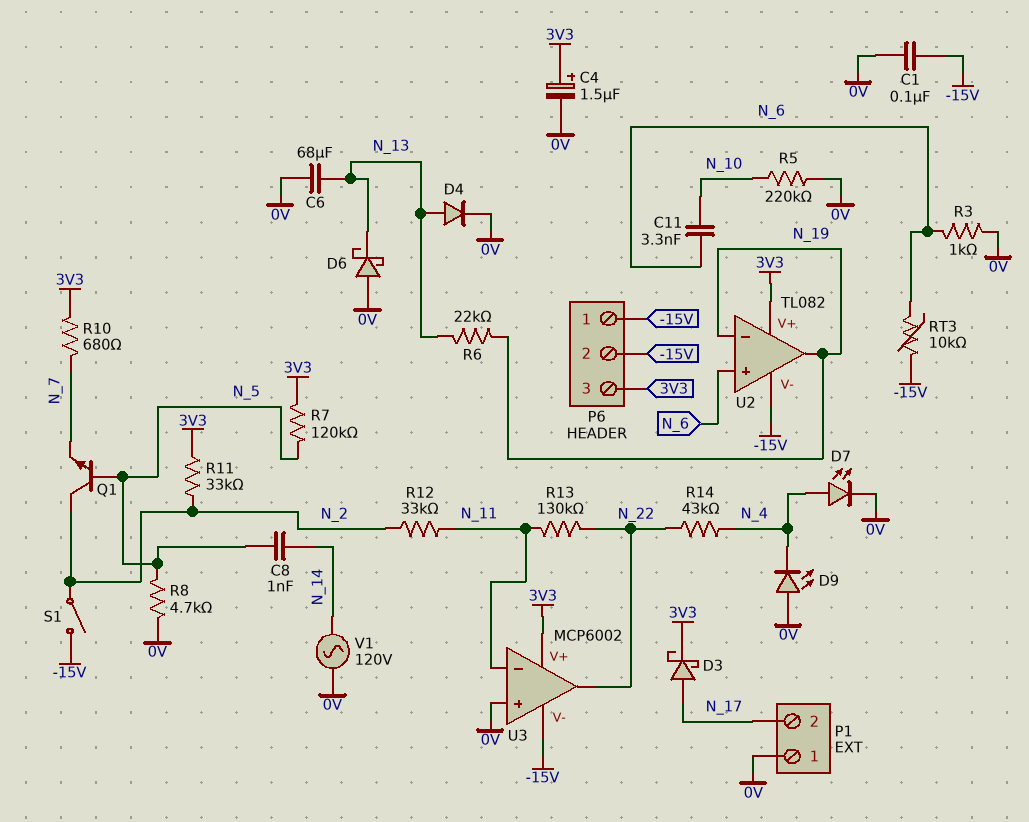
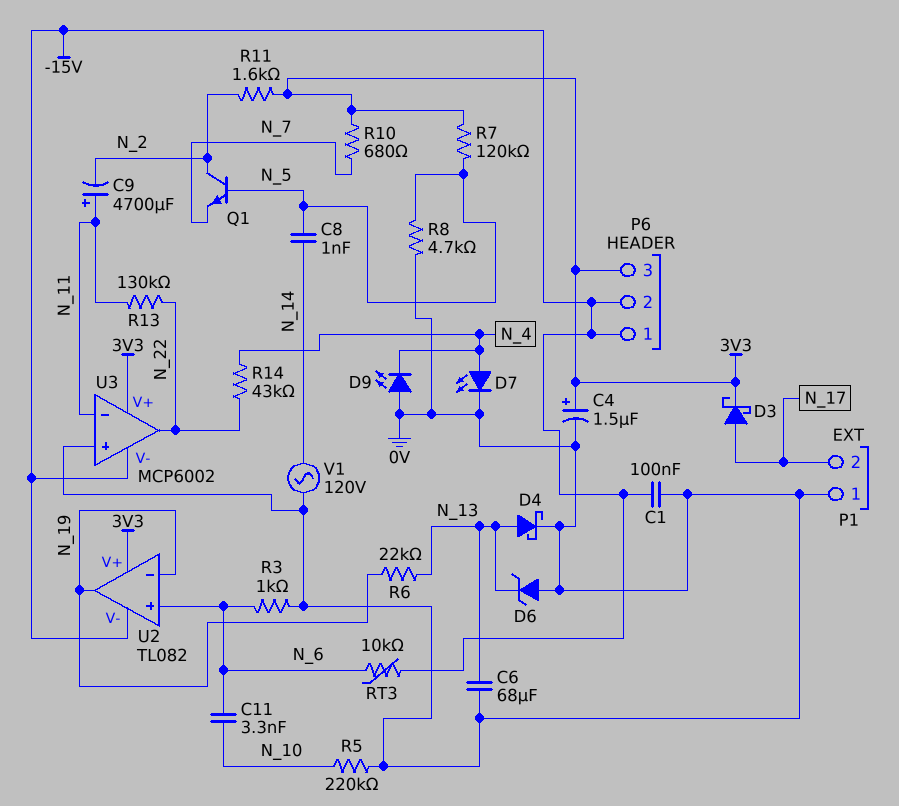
C9: none -> 4700uF (plus N_11, minus N_2)
D4: diode (A N_13, K 0V) -> schottky (A N_13, K 0V)
D6: schottky (A 0V, K N_13) -> zener (A 0V, K N_13)
R11: 33k (3V3, N_2) -> 1.6k (3V3, N_2)
R12: 33k (N_2, N_11) -> none
S1: switch (-15V, N_2) -> none

